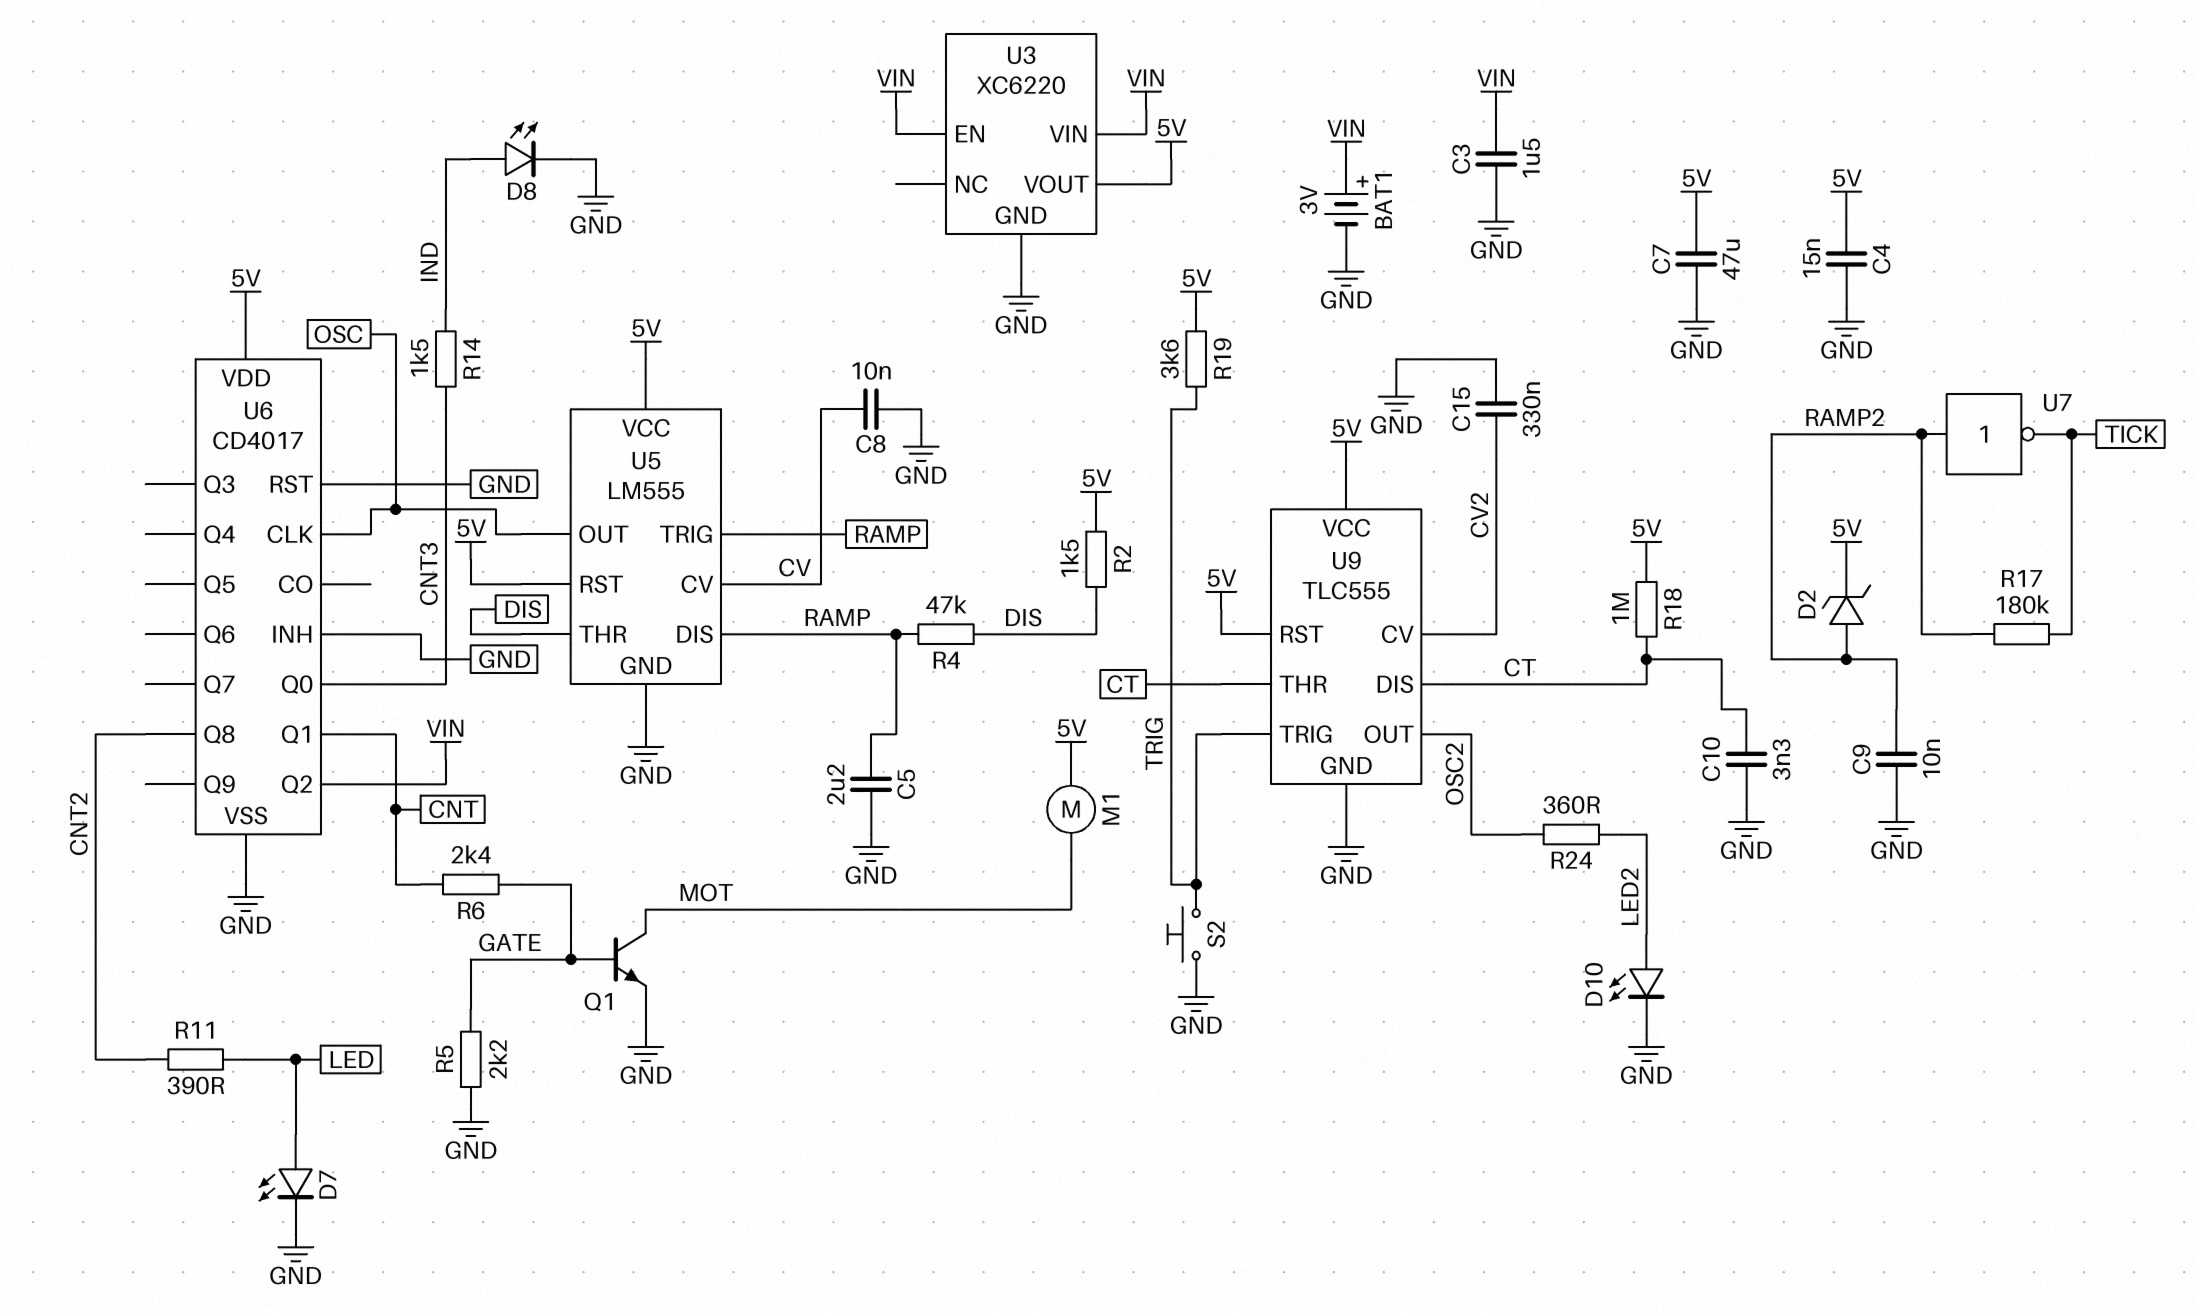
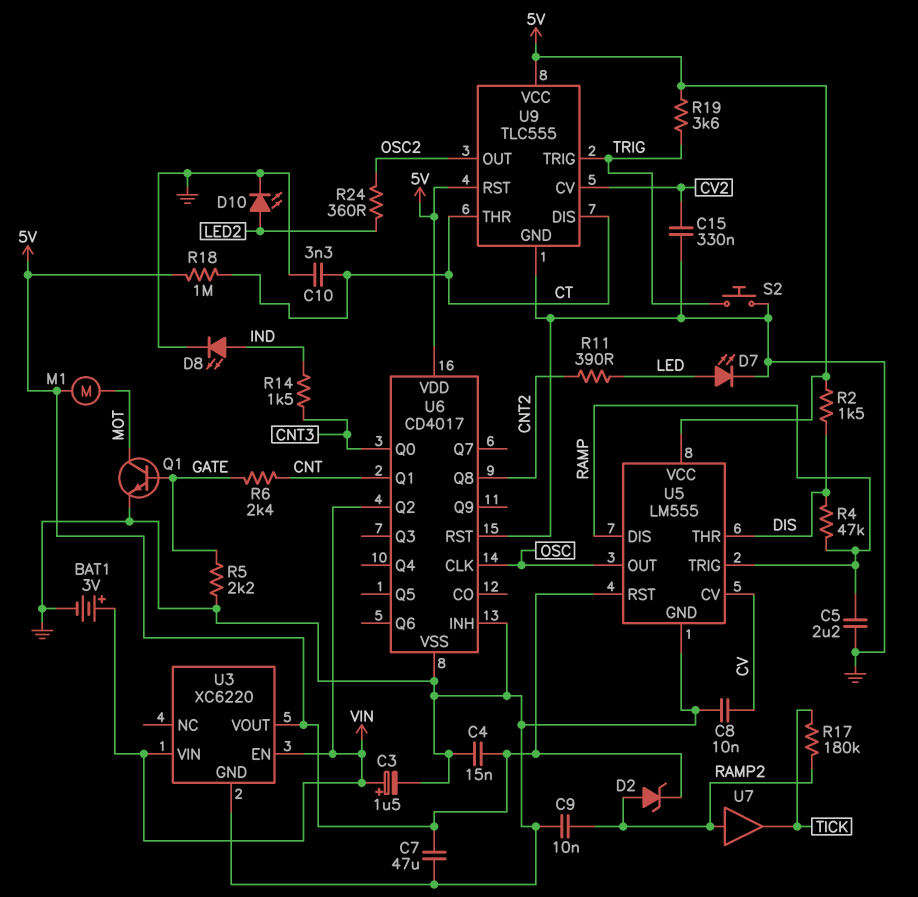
C3: 1.5uF (GND, VIN) -> 1.5uF (plus VIN, minus GND)
U7: NOT (in RAMP2, out TICK) -> buffer (in RAMP2, out TICK)

